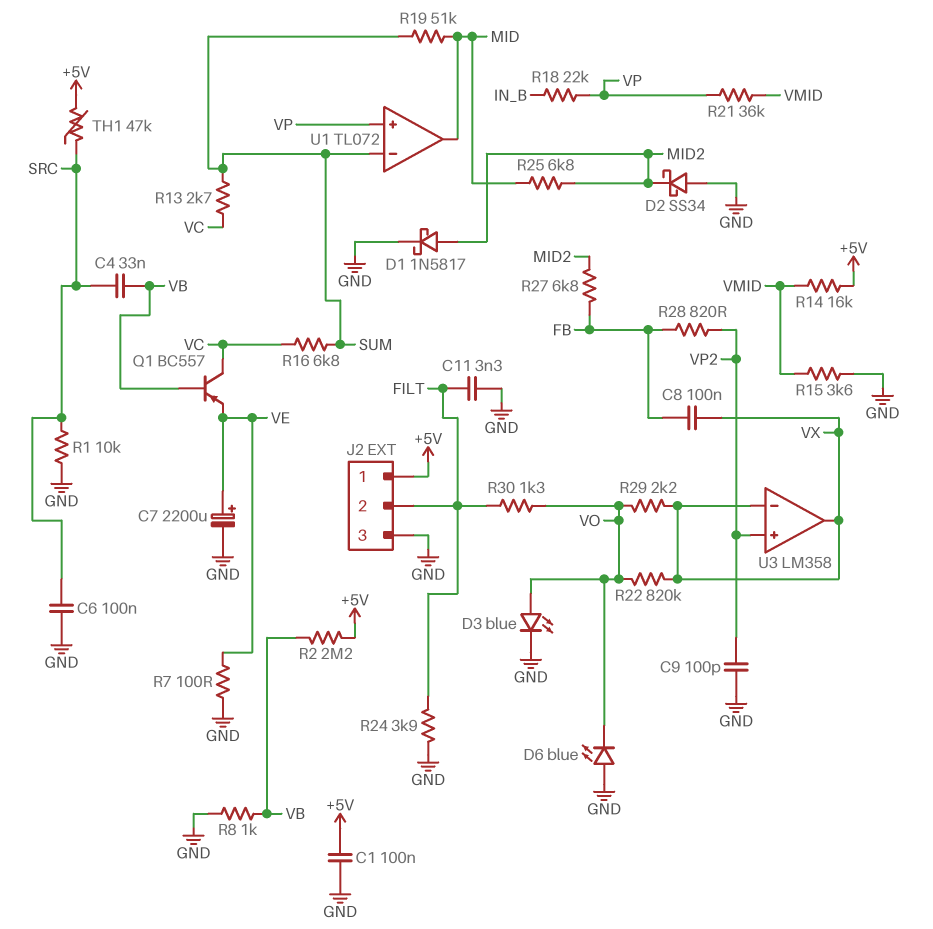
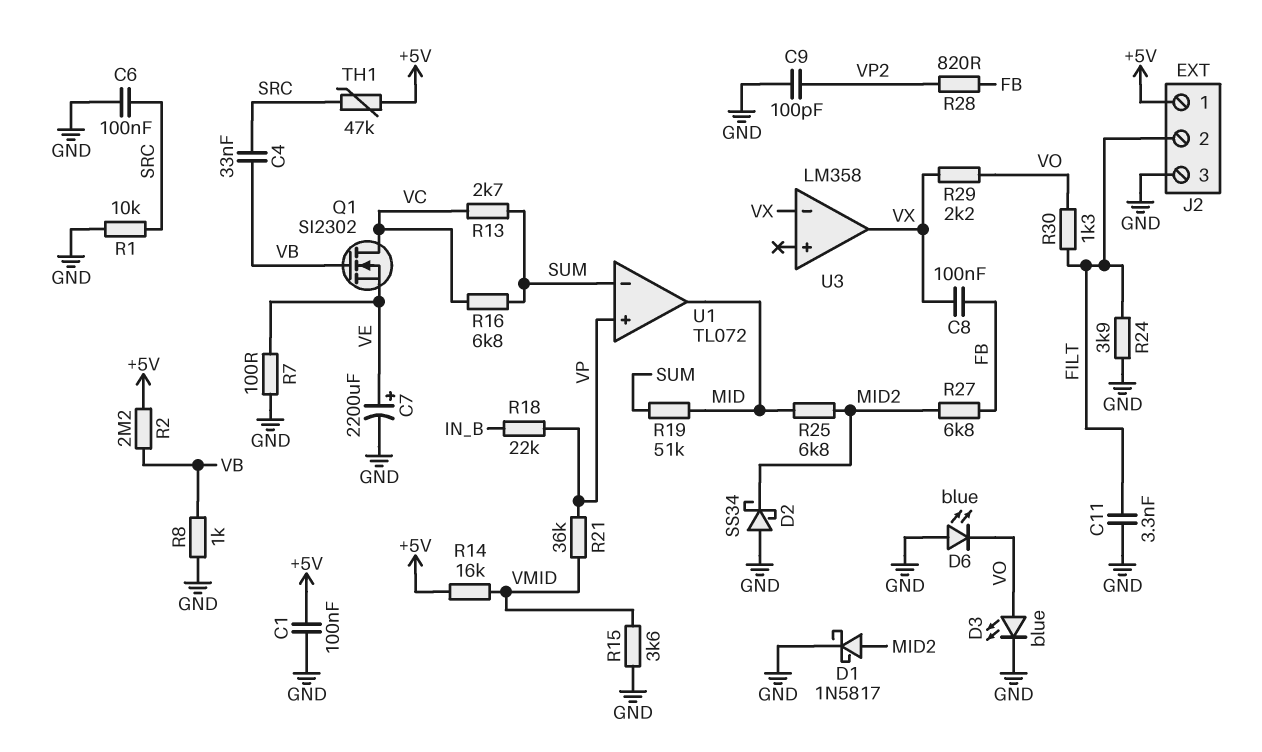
Q1: PNP BC557 (B VB, C VC, E VE) -> NMOS SI2302 (G VB, D VC, S VE)
R22: 820k (VO, VX) -> none
U3 pin in+: VP2 -> none

